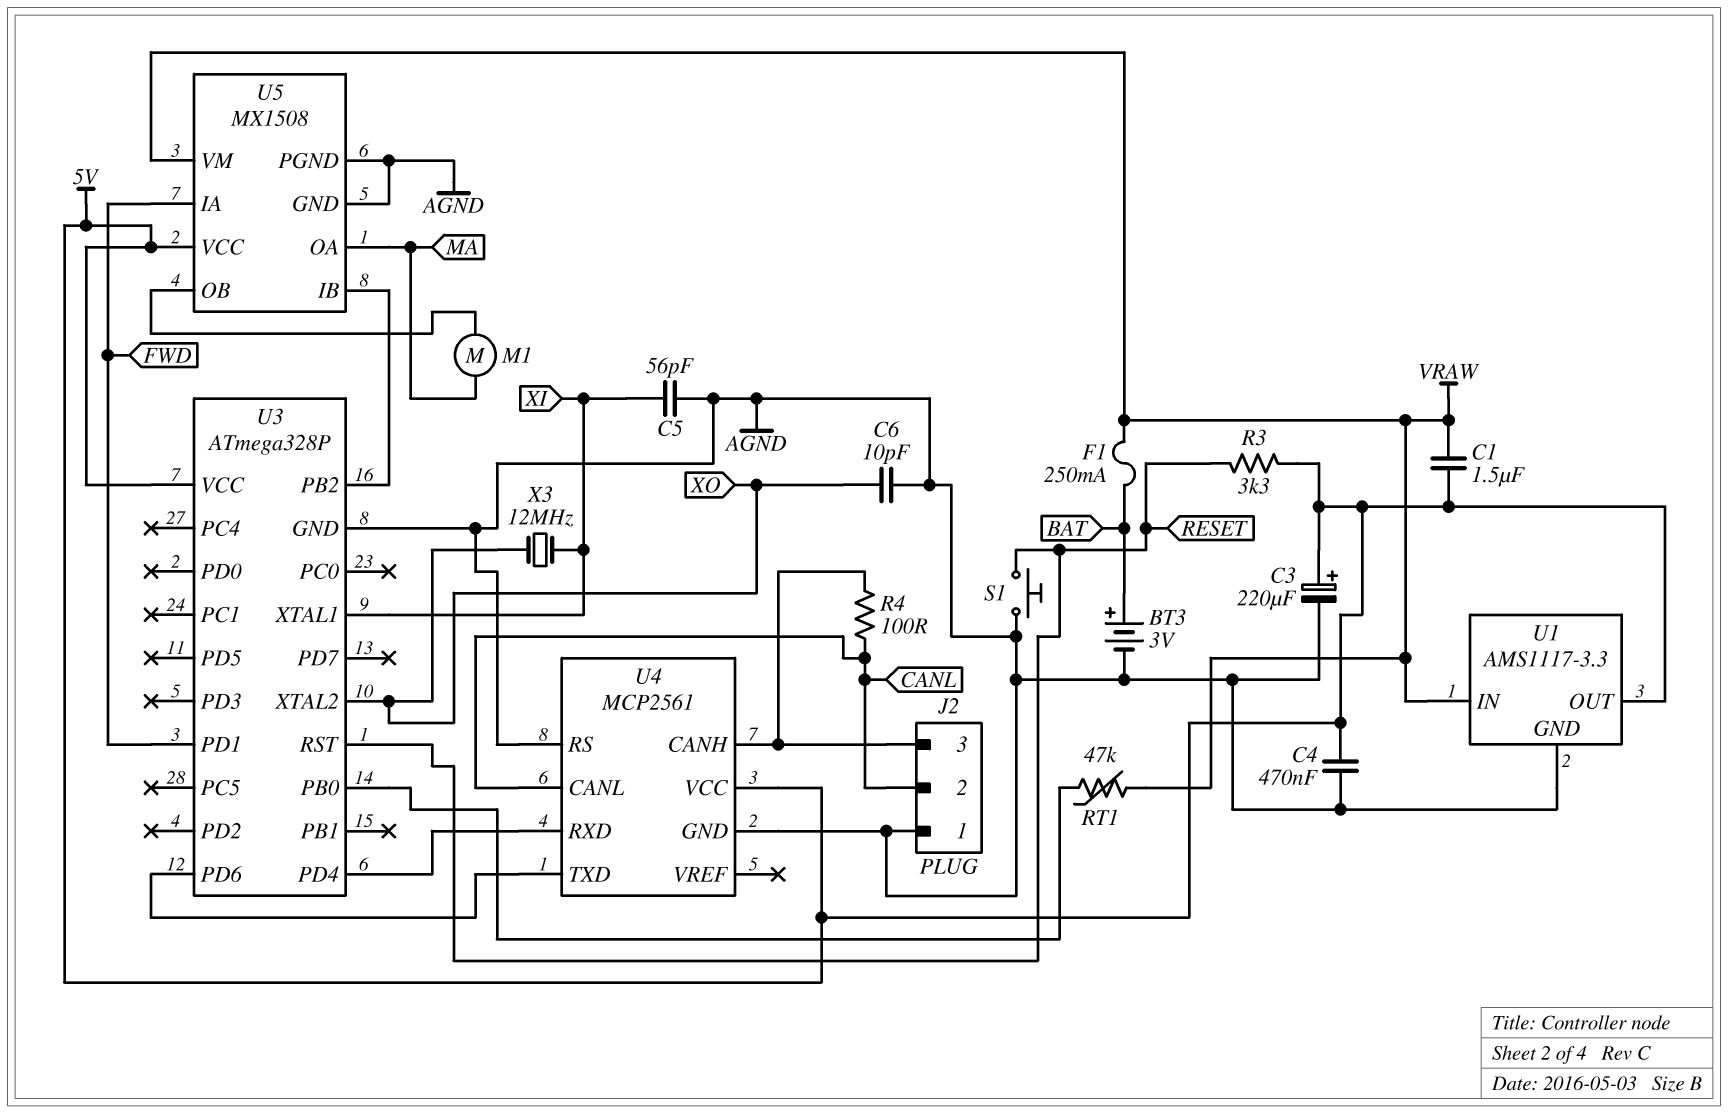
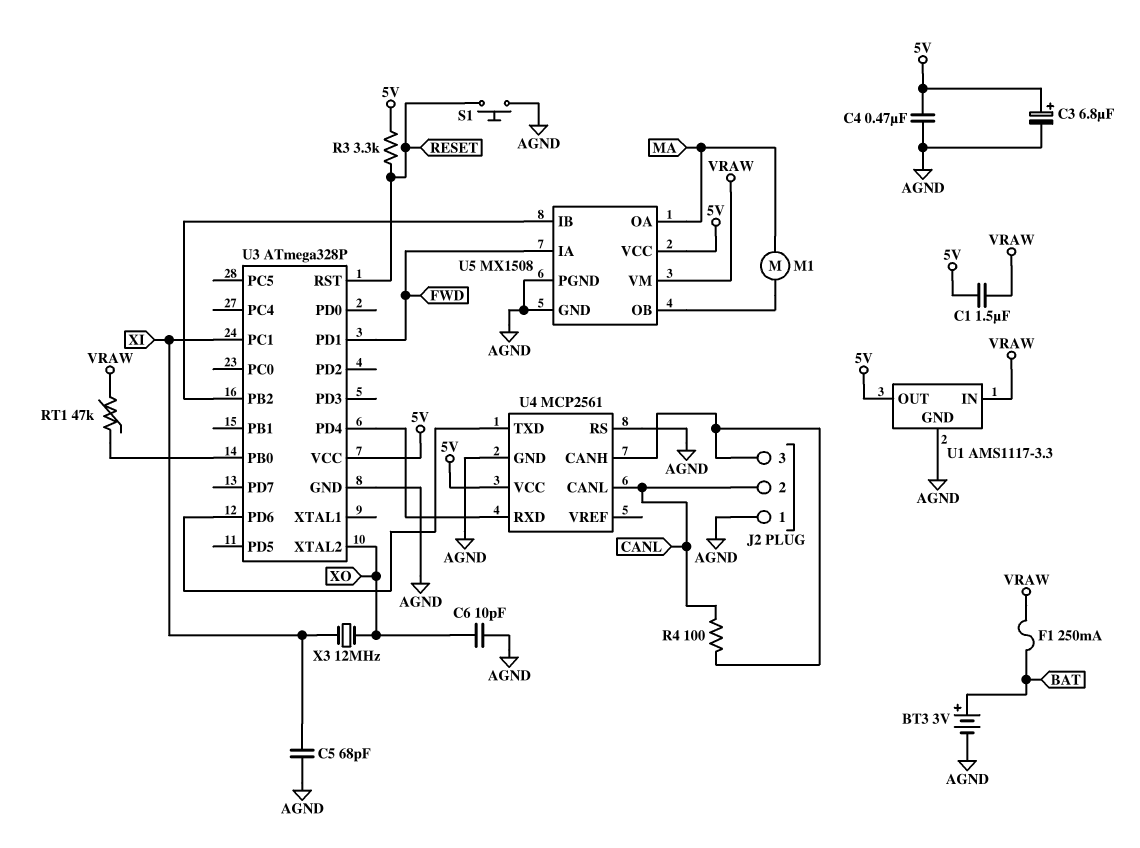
C3: 220uF (plus 5V, minus AGND) -> 6.8uF (plus 5V, minus AGND)
C5: 56pF (AGND, XI) -> 68pF (AGND, XI)
U3 pin PC1: none -> XI
U3 pin XTAL1: XI -> none

